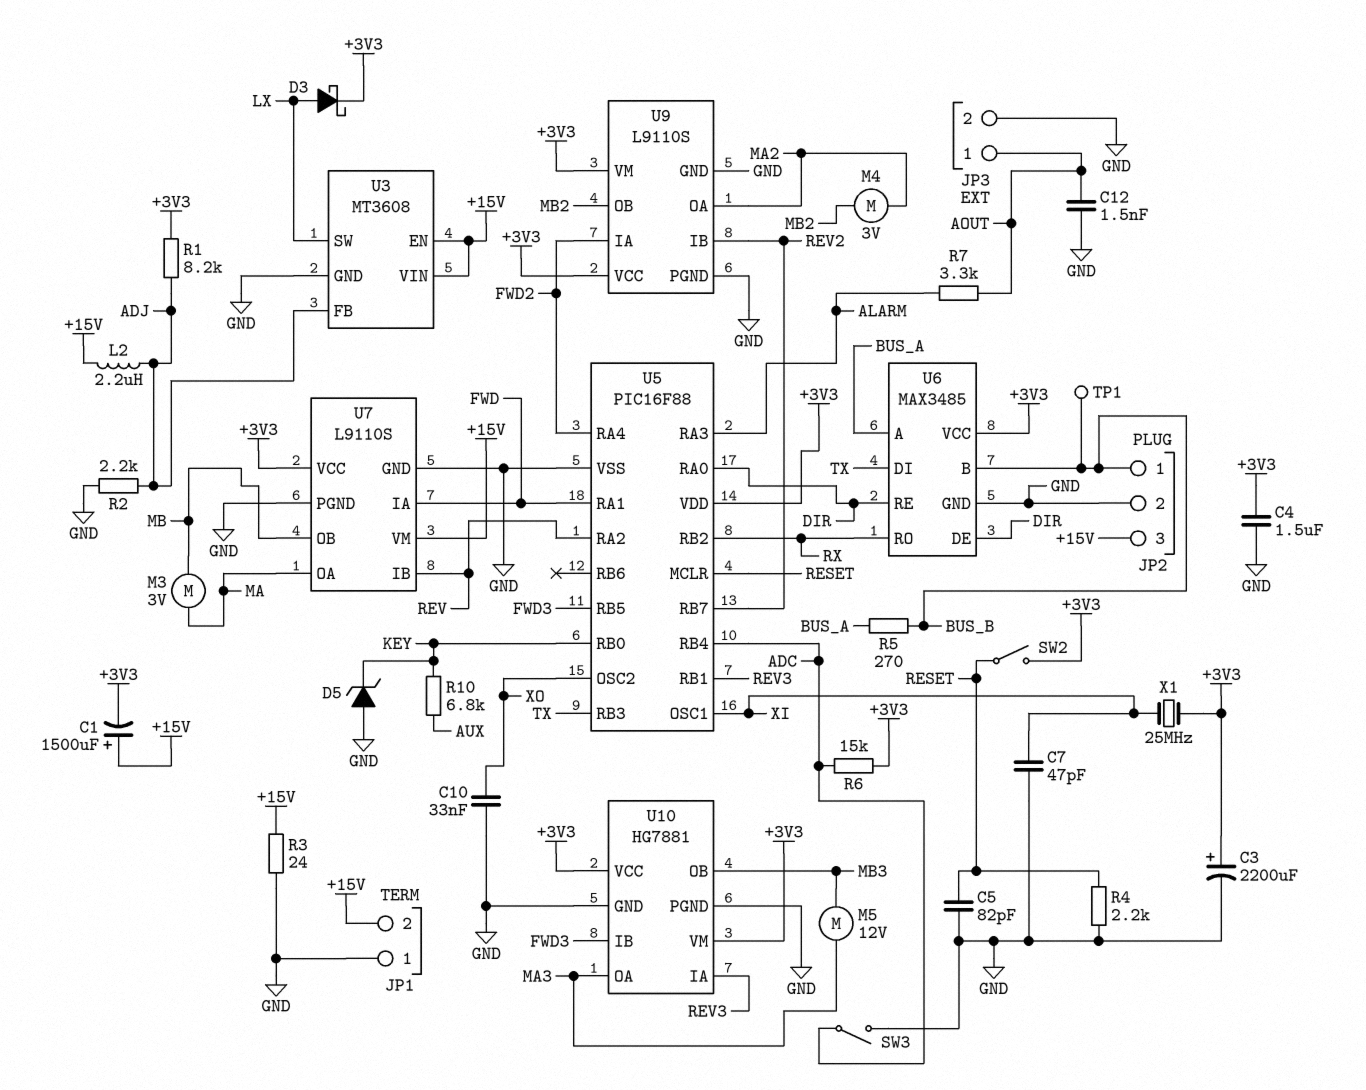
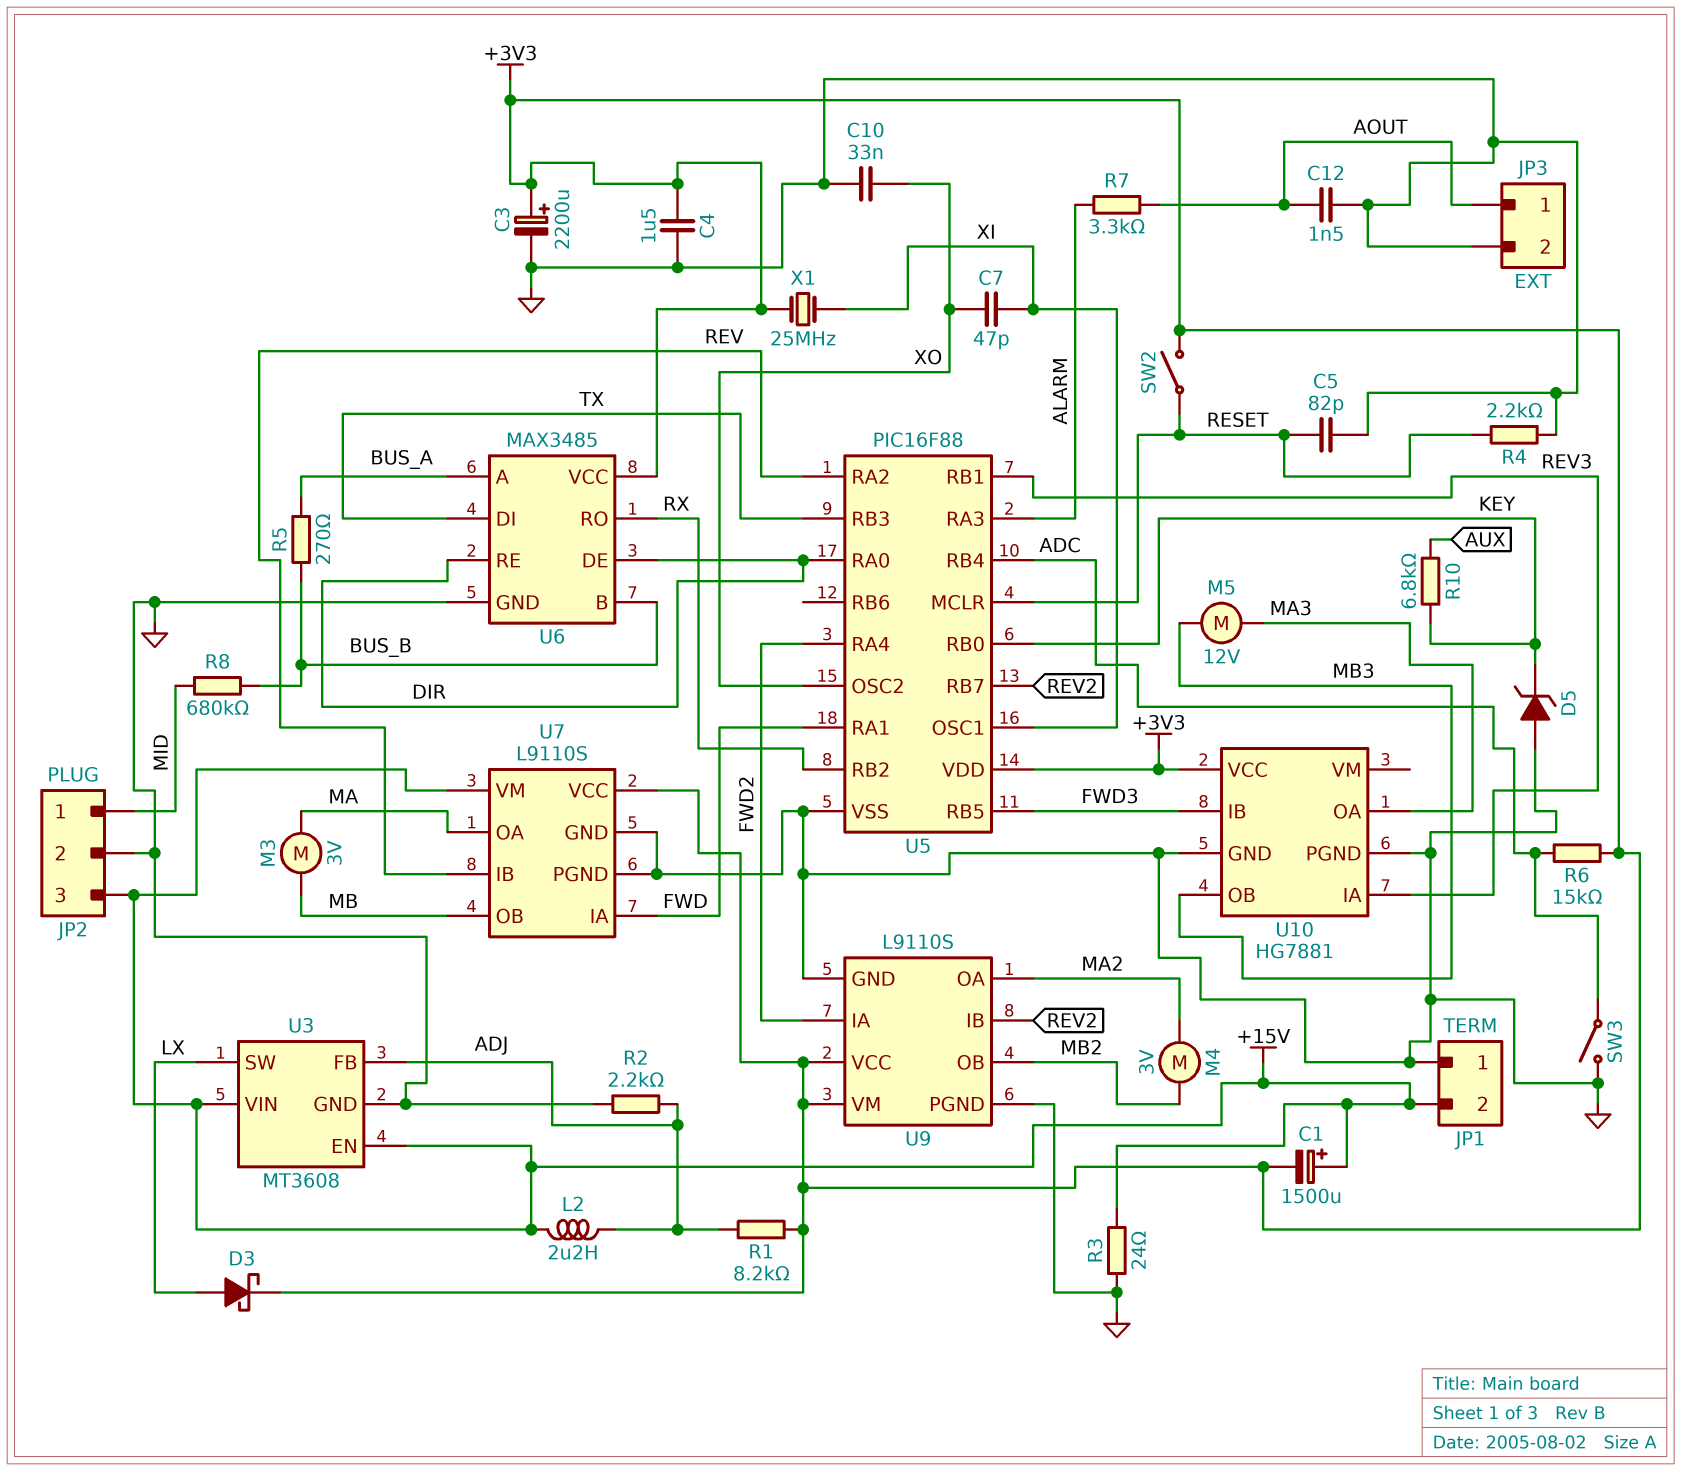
C7: 47pF (GND, XI) -> 47pF (XI, XO)
JP2 pin 1: BUS_B -> MID
R8: none -> 680k (BUS_B, MID)
TP1: test point (BUS_B) -> none
U10 pin VM: +3V3 -> none

